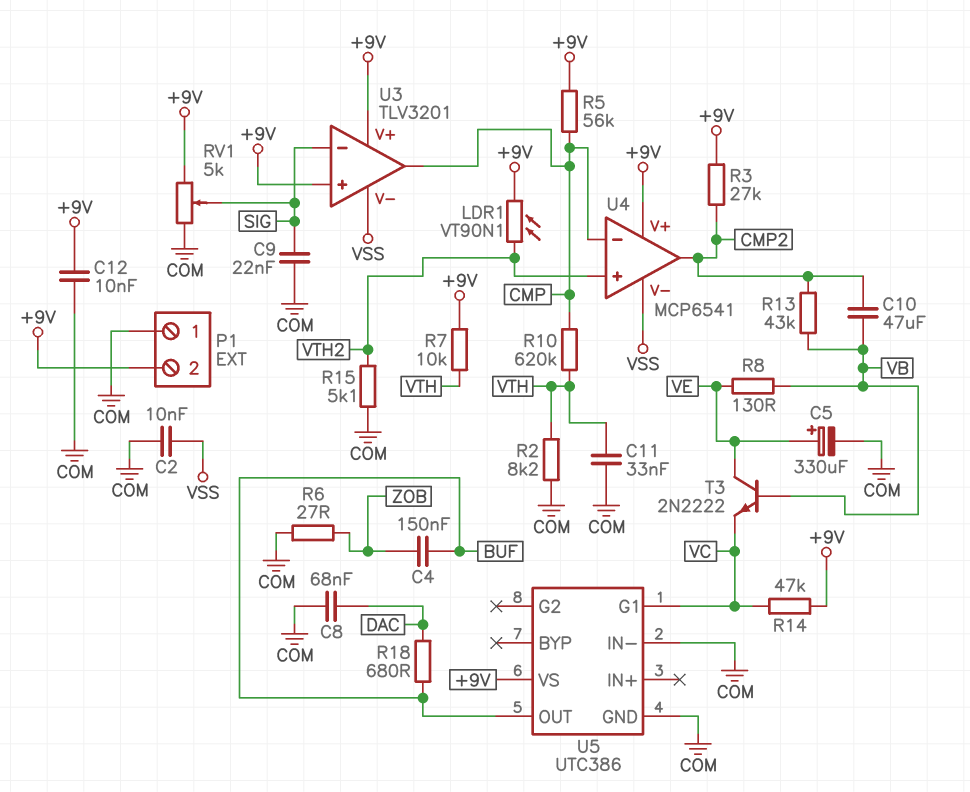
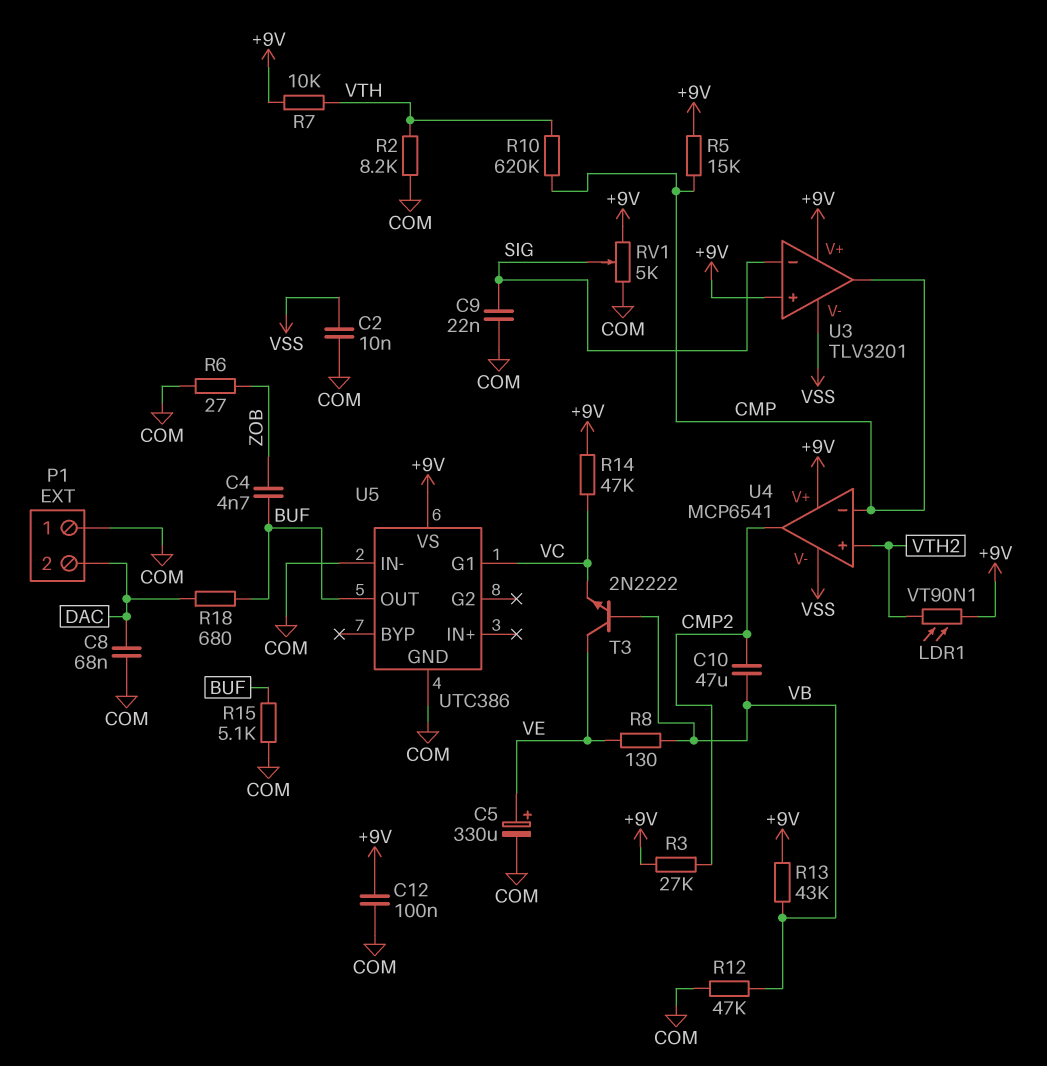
C4: 150nF (BUF, ZOB) -> 4.7nF (BUF, ZOB)
C11: 33nF (COM, VTH) -> none
C12: 10nF (+9V, COM) -> 100nF (+9V, COM)
P1 pin 2: +9V -> DAC
R5: 56k (+9V, CMP) -> 15k (+9V, CMP)
R12: none -> 47k (COM, VB)
R13: 43k (CMP2, VB) -> 43k (+9V, VB)
R15: 5.1k (COM, VTH2) -> 5.1k (BUF, COM)

